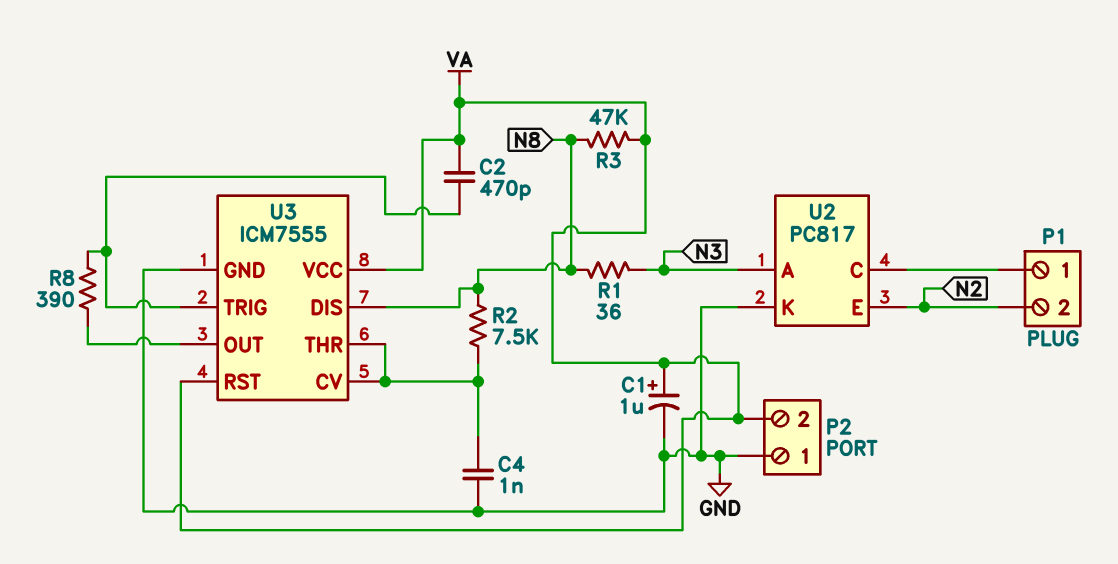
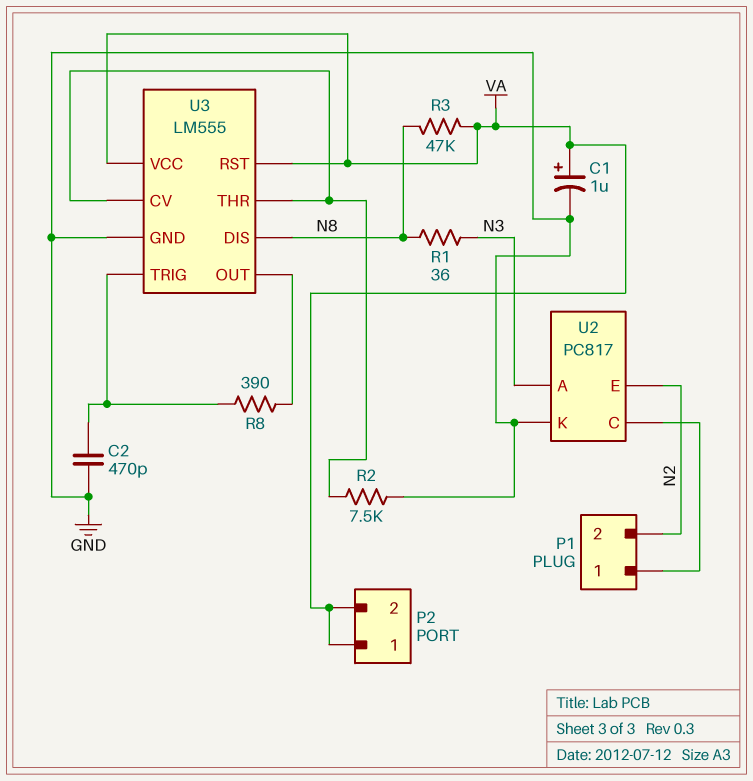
C2: 470pF (U3/TRIG, VA) -> 470pF (GND, U3/TRIG)
C4: 1nF (GND, U3/CV) -> none
P2 pin 1: GND -> VA
R2: 7.5k (N8, U3/CV) -> 7.5k (GND, U3/CV)
U3: ICM7555 -> LM555

